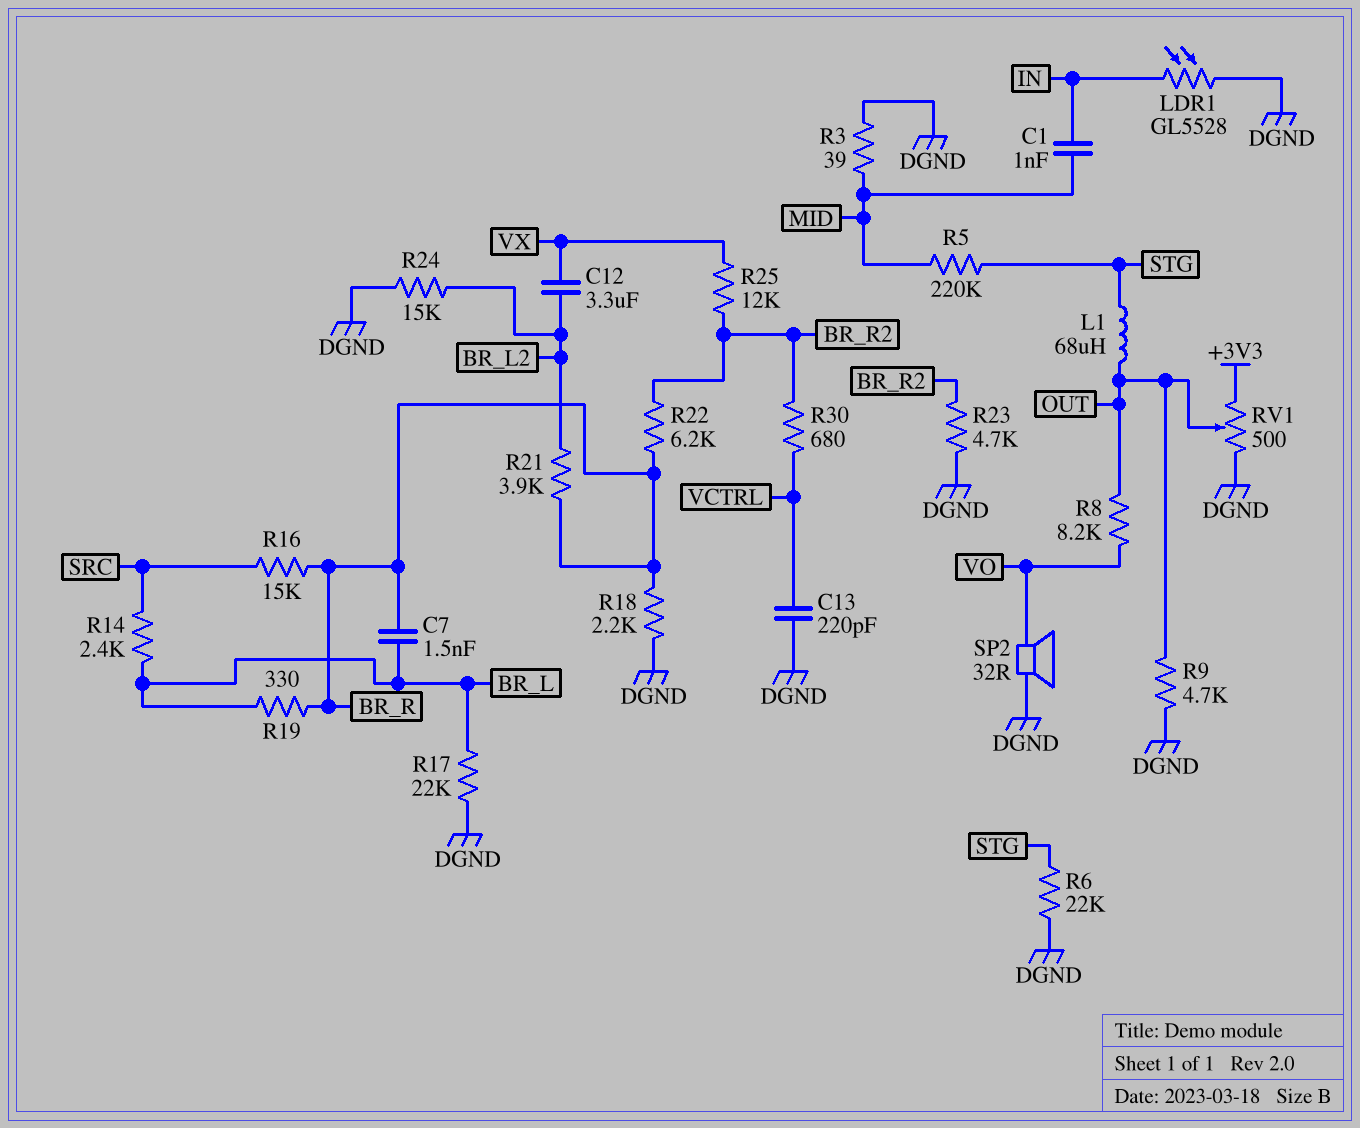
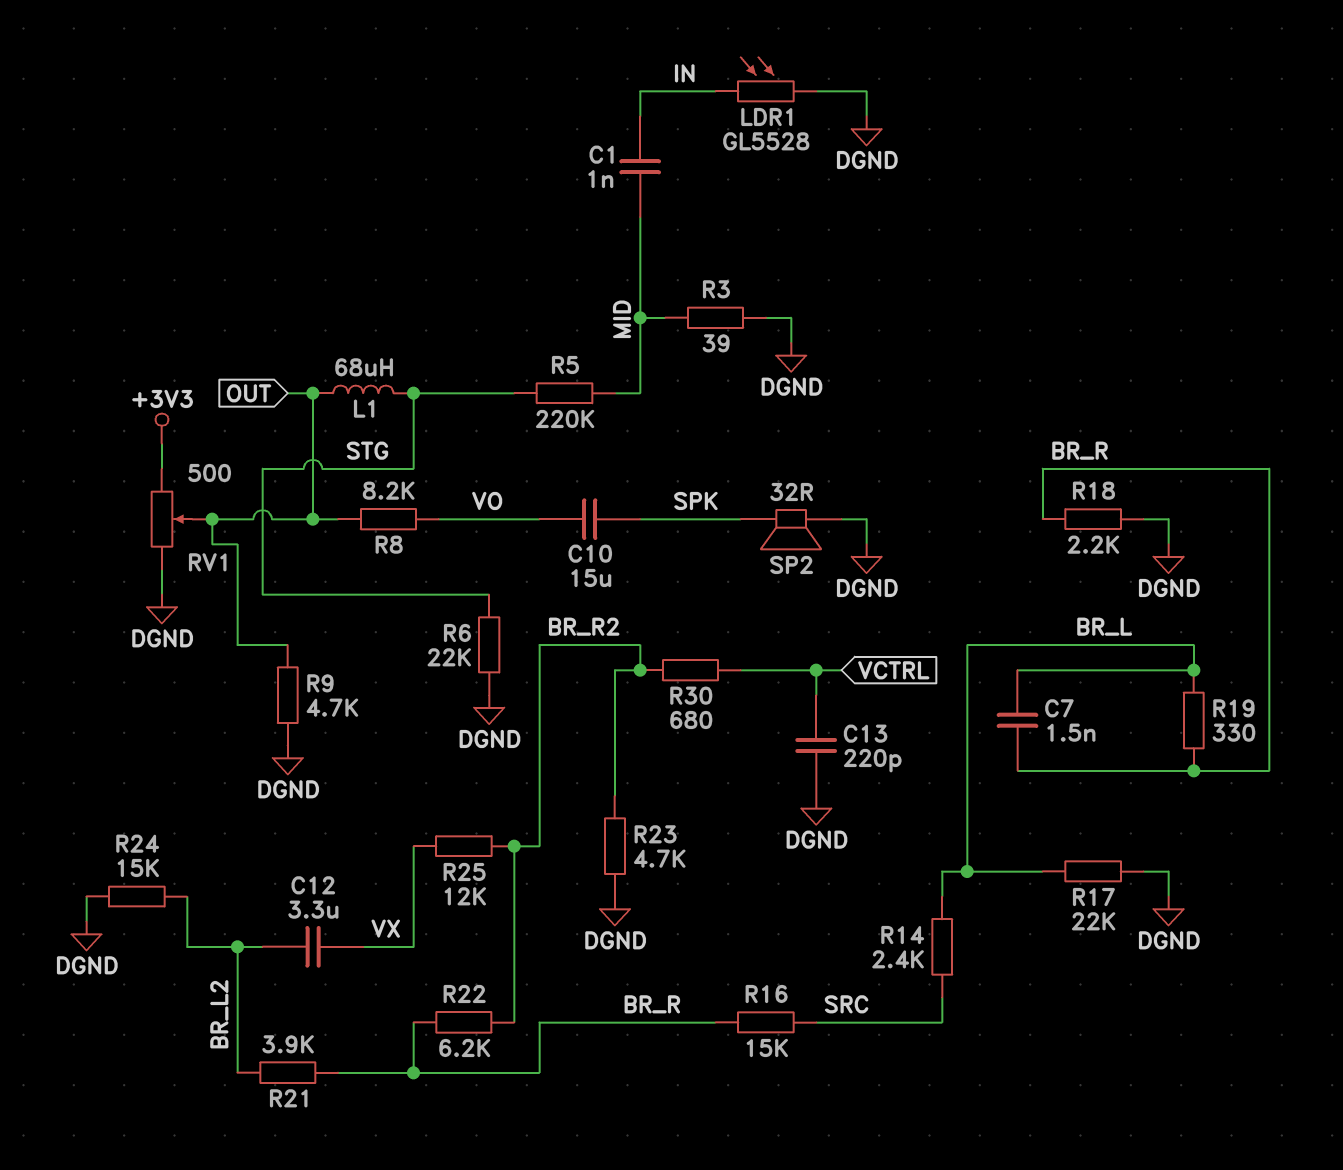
C10: none -> 15uF (SPK, VO)
SP2: speaker 32R (DGND, VO) -> speaker 32R (DGND, SPK)

